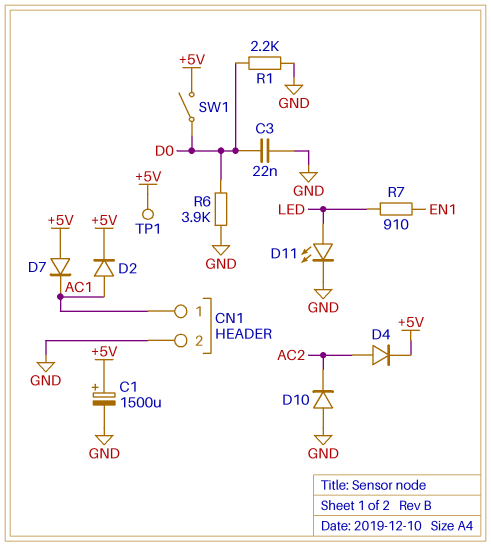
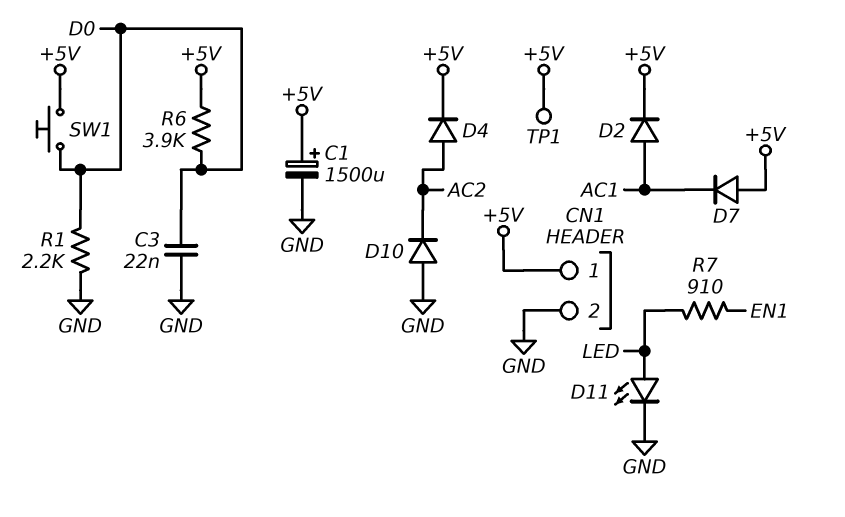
CN1 pin 1: AC1 -> +5V
R6: 3.9k (D0, GND) -> 3.9k (+5V, D0)
SW1: switch (+5V, D0) -> button (+5V, D0)

